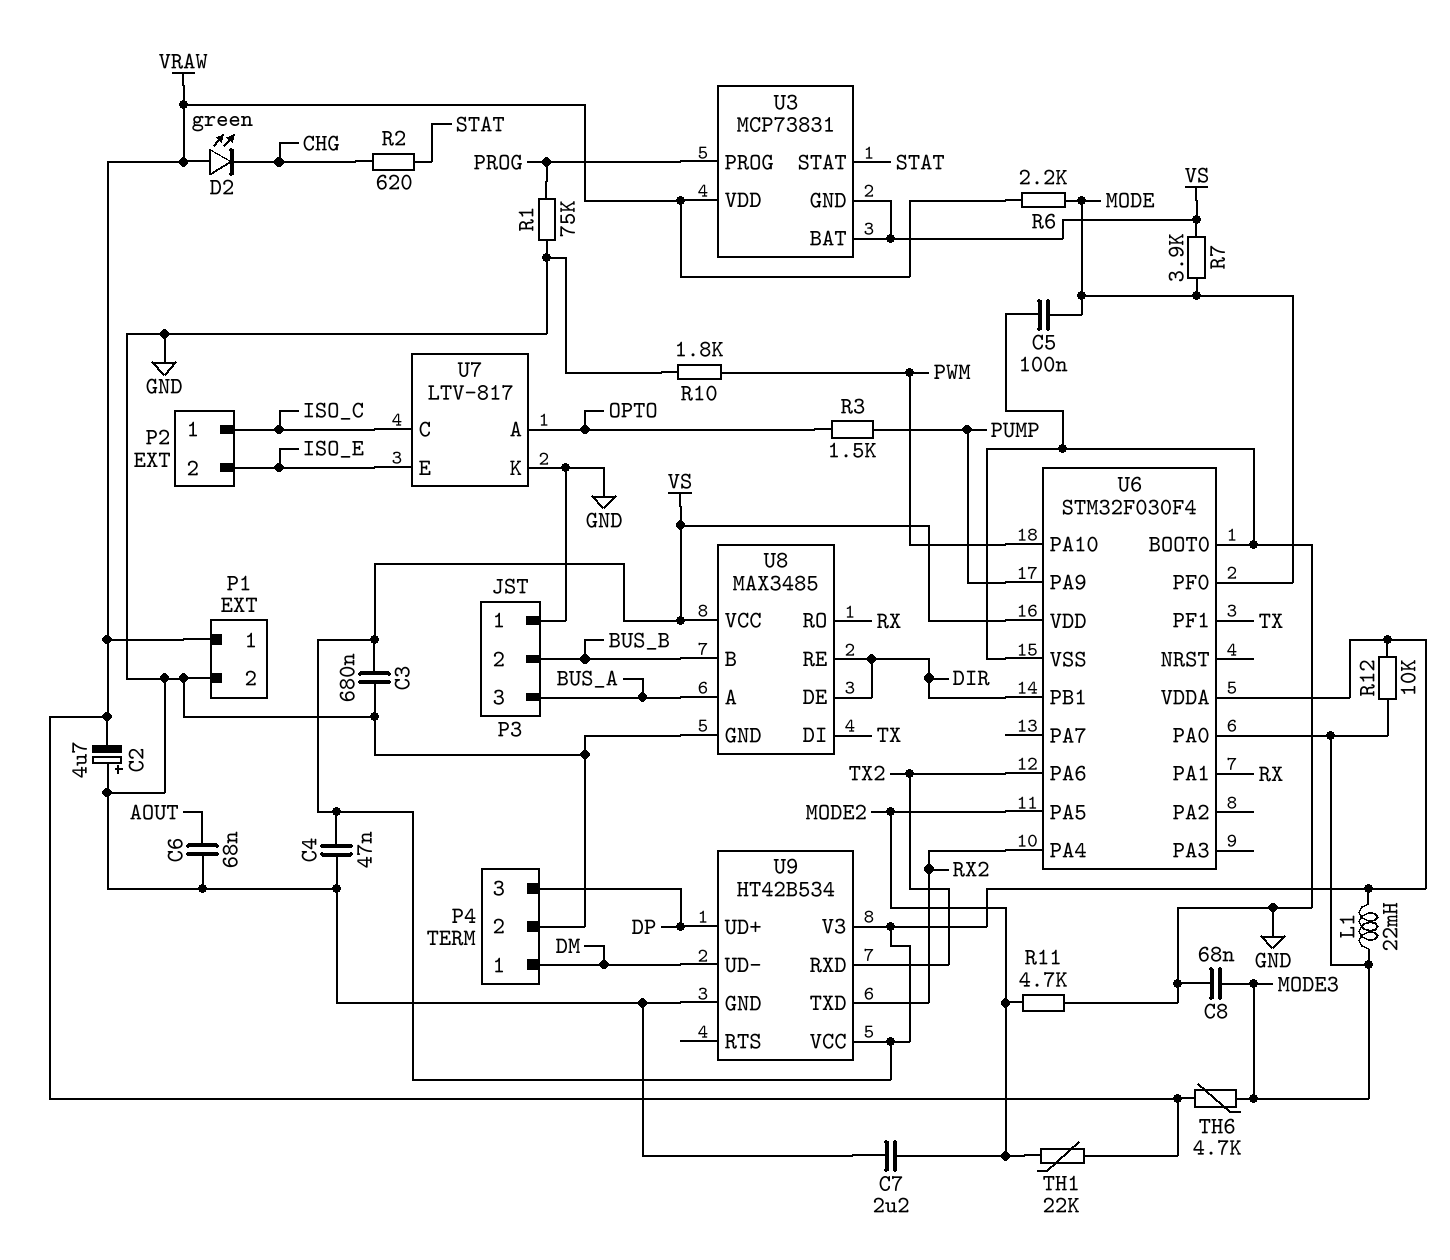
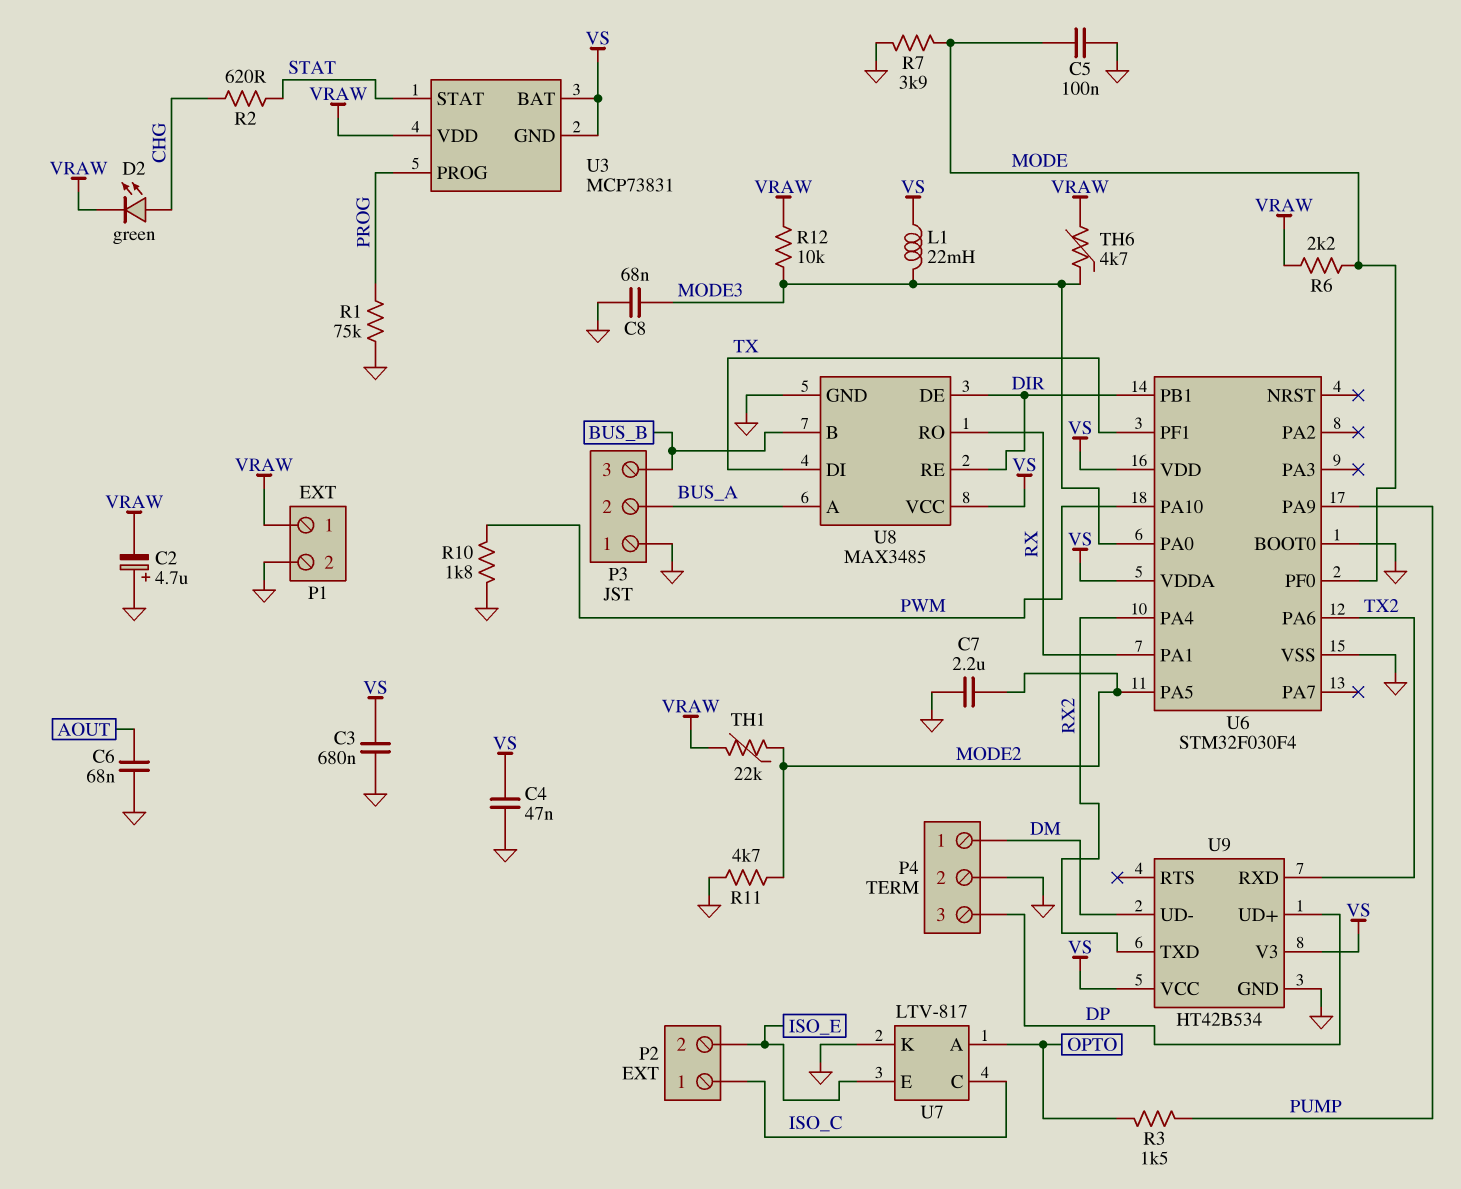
D2: LED green (A VRAW, K CHG) -> LED green (A CHG, K VRAW)
P3 pin 2: BUS_B -> BUS_A
P3 pin 3: BUS_A -> BUS_B
R7: 3.9k (MODE, VS) -> 3.9k (GND, MODE)
R12: 10k (MODE3, VS) -> 10k (MODE3, VRAW)

